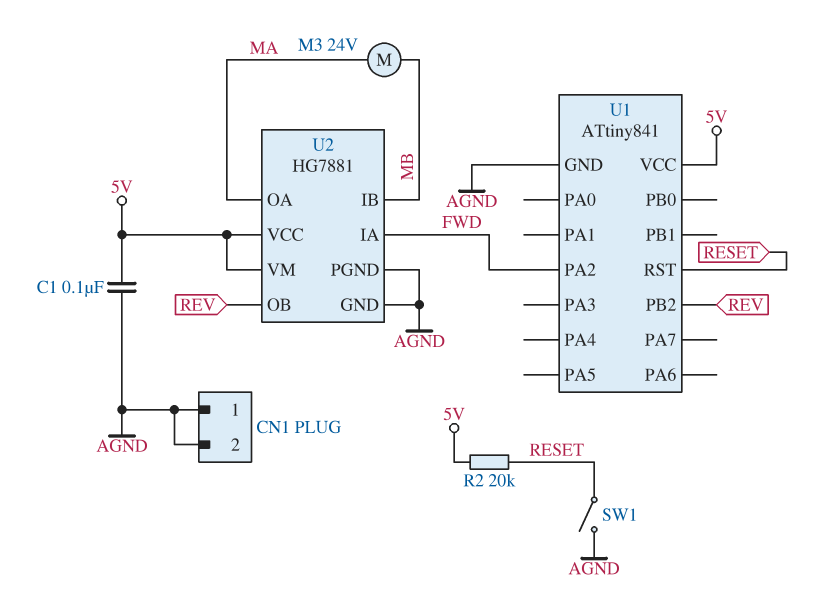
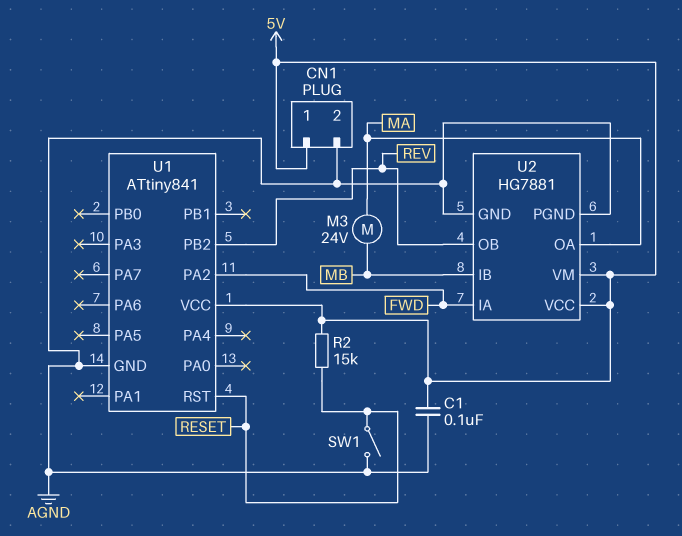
CN1 pin 1: AGND -> 5V
R2: 20k (5V, RESET) -> 15k (5V, RESET)

